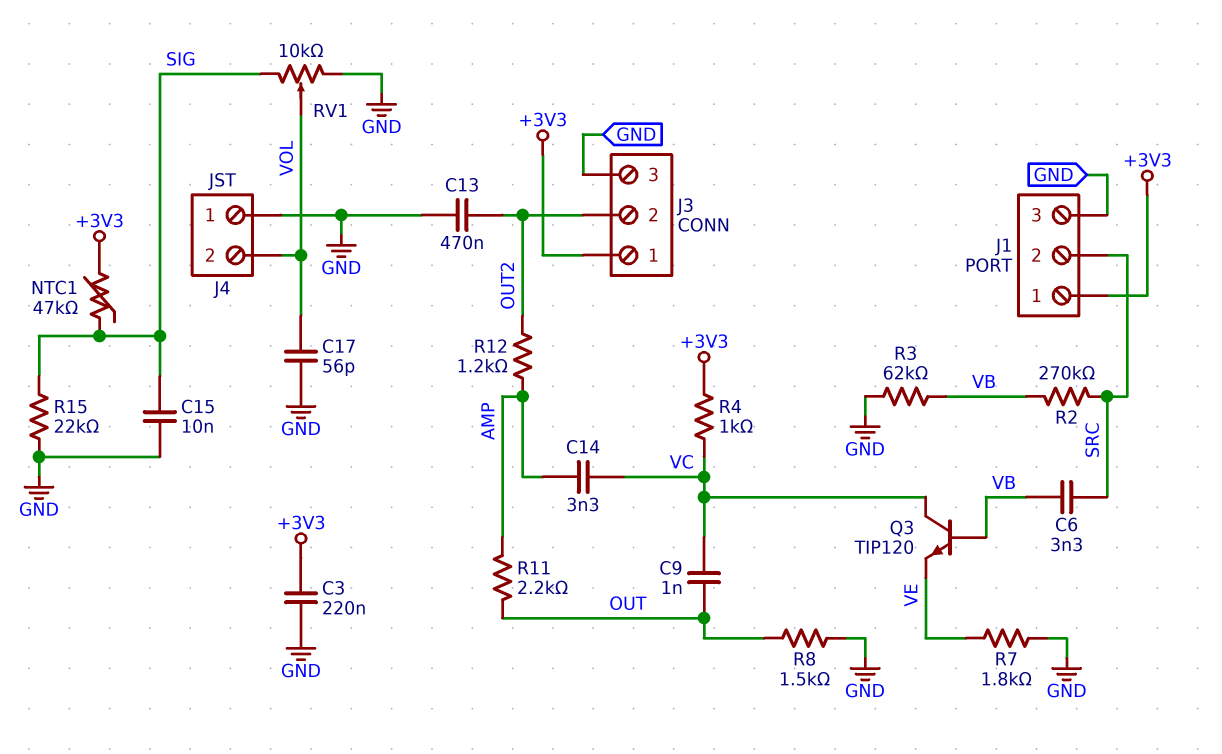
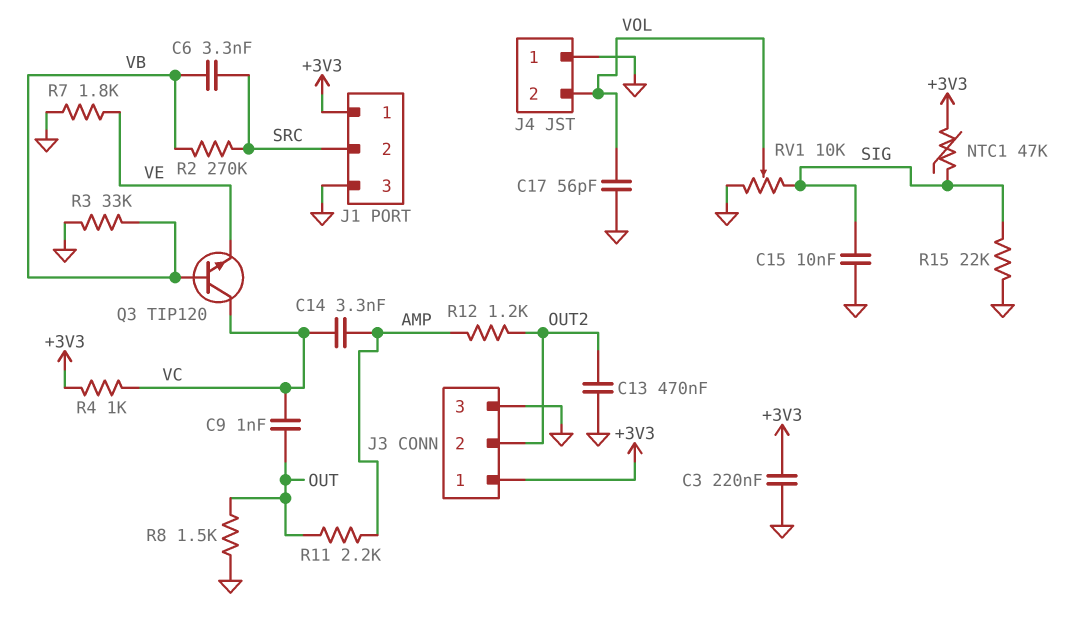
R3: 62k (GND, VB) -> 33k (GND, VB)

